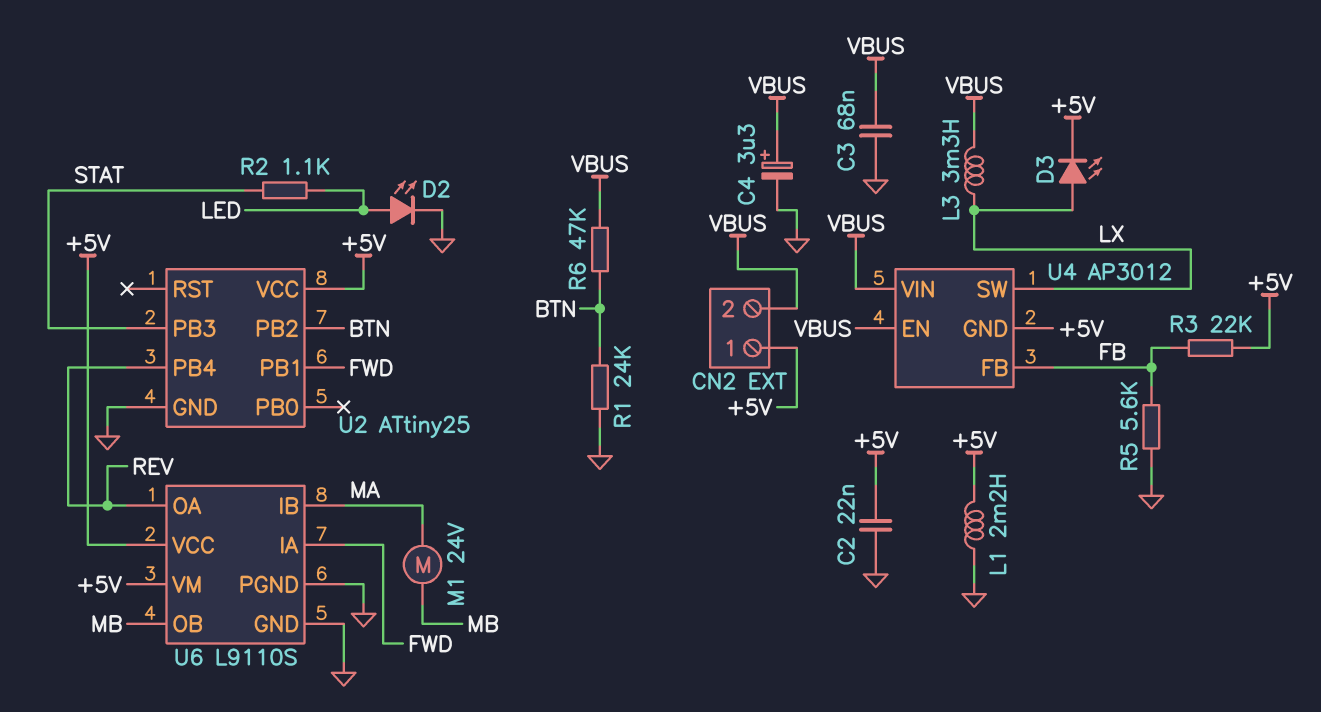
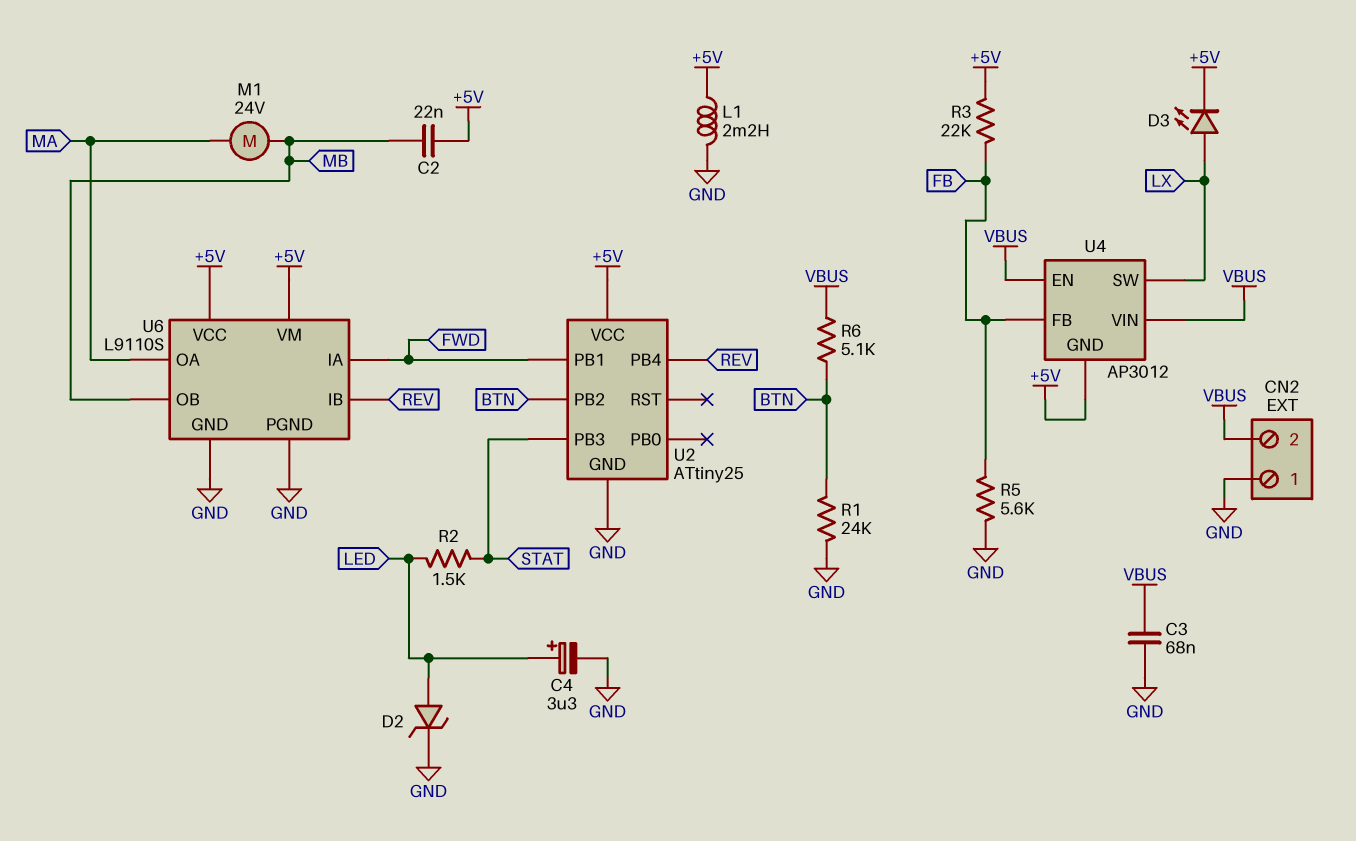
C2: 22nF (+5V, GND) -> 22nF (+5V, MB)
C4: 3.3uF (plus VBUS, minus GND) -> 3.3uF (plus LED, minus GND)
CN2 pin 1: +5V -> GND
D2: LED (A LED, K GND) -> zener (A LED, K GND)
L3: 3.3mH (LX, VBUS) -> none
R2: 1.1k (LED, STAT) -> 1.5k (LED, STAT)
R6: 47k (BTN, VBUS) -> 5.1k (BTN, VBUS)
U6 pin IB: MA -> REV
U6 pin OA: REV -> MA

